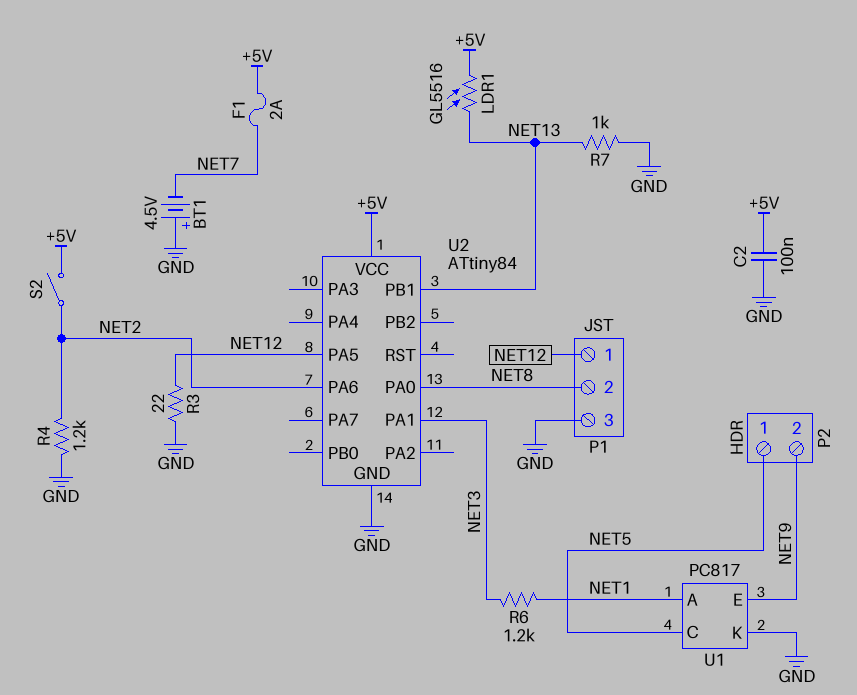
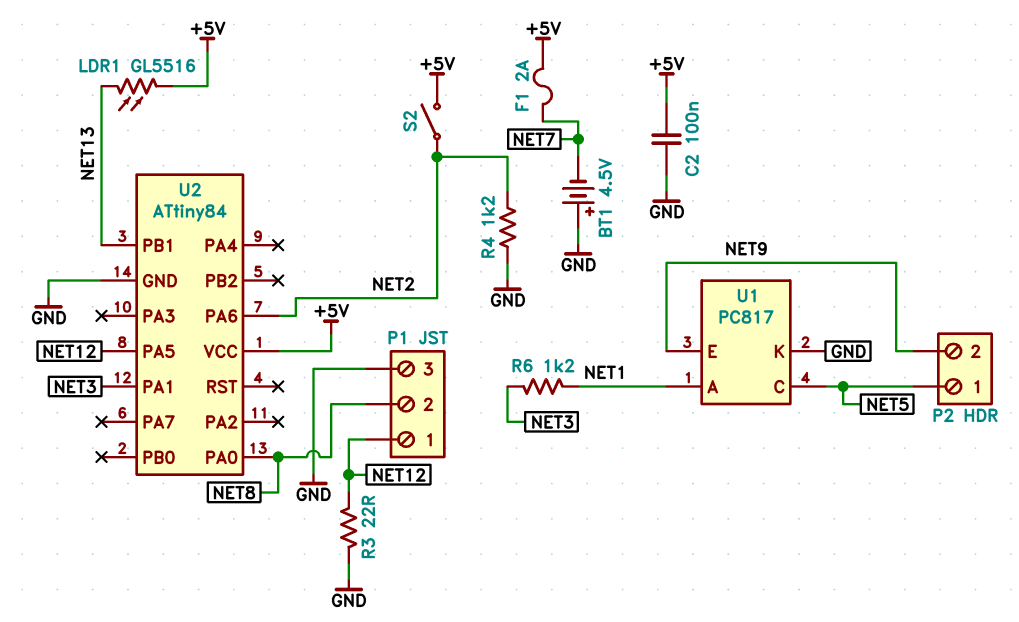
R7: 1k (GND, NET13) -> none

